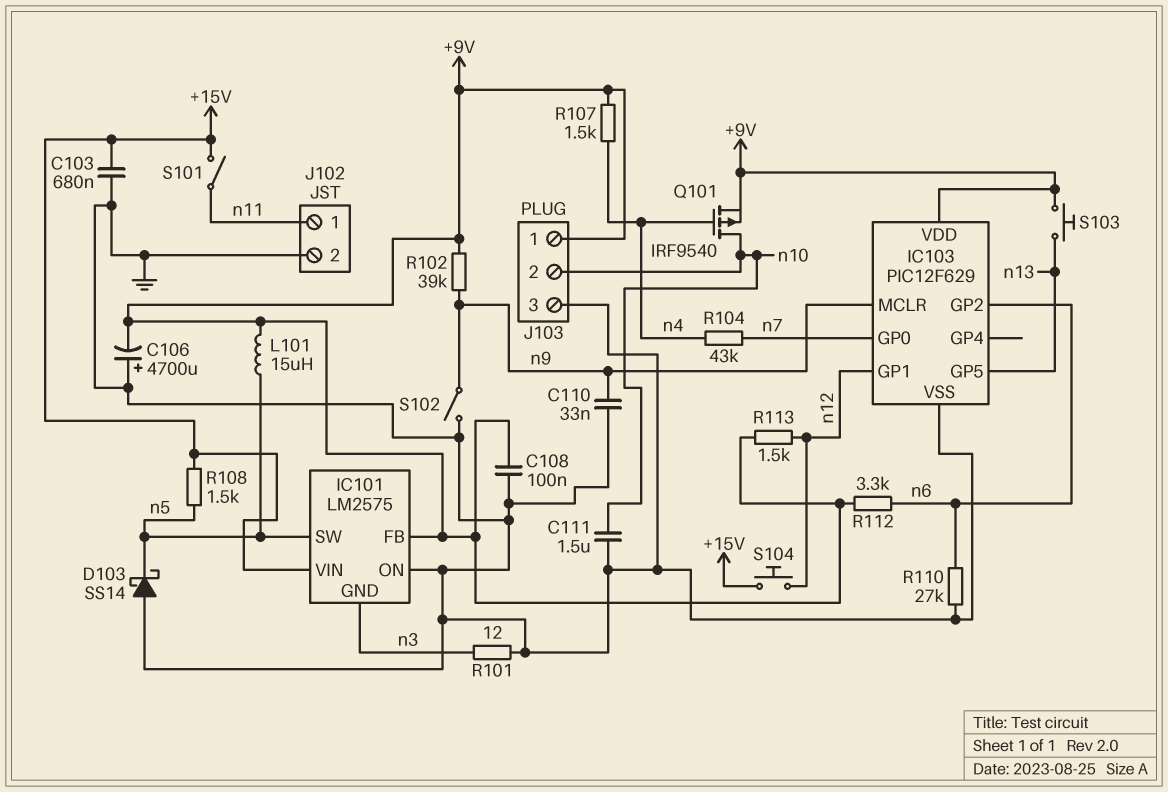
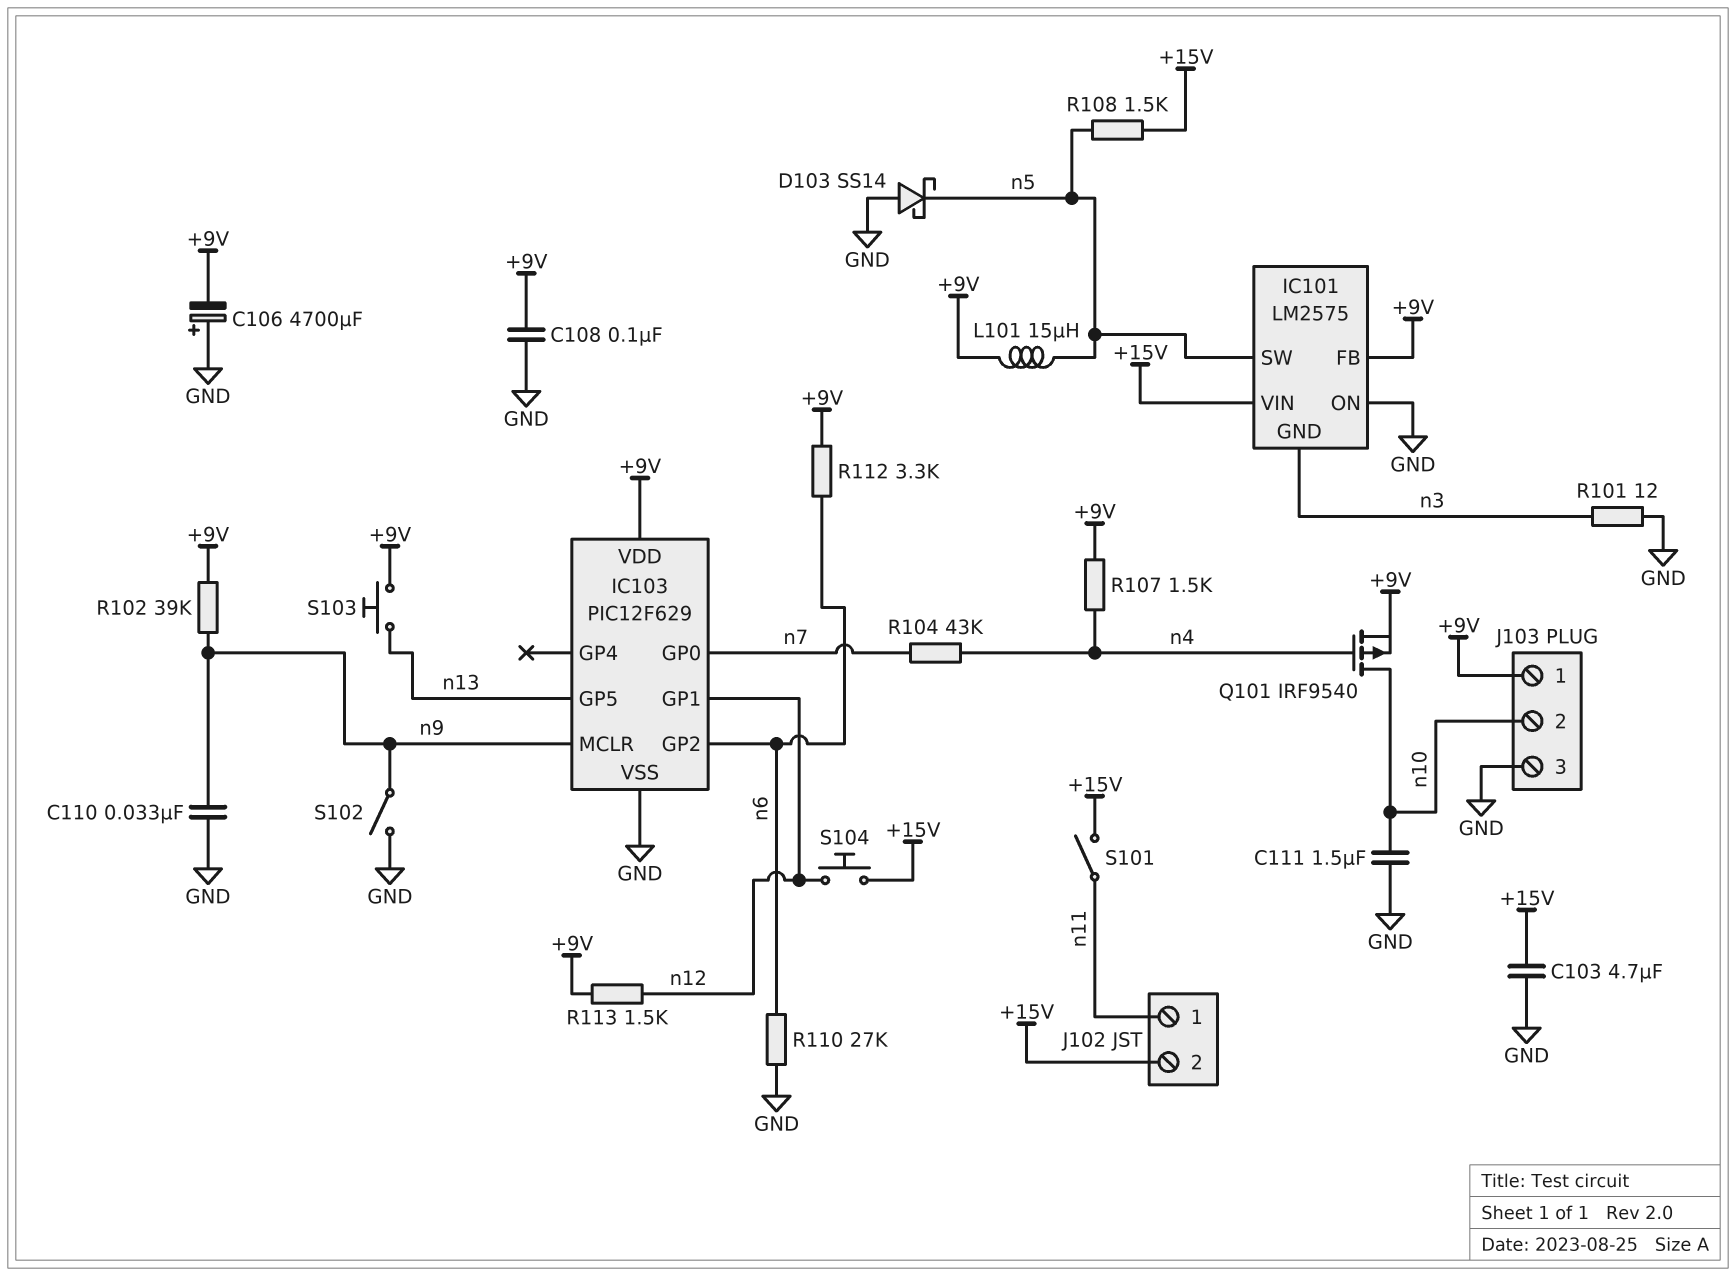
C103: 680nF (+15V, GND) -> 4.7uF (+15V, GND)
J102 pin 2: GND -> +15V

